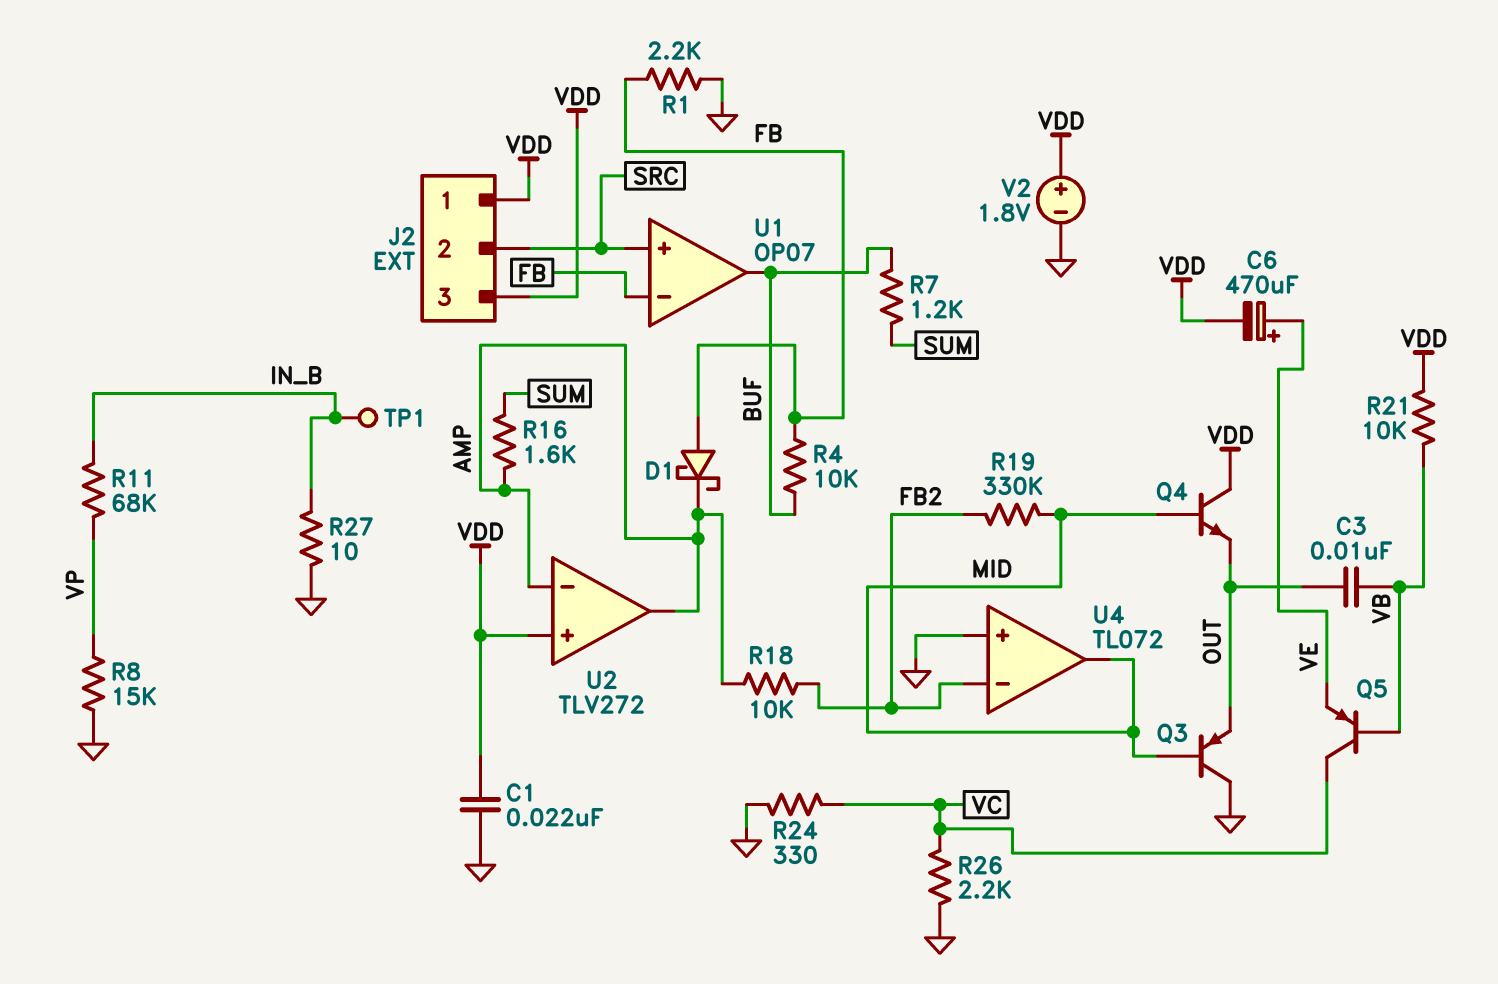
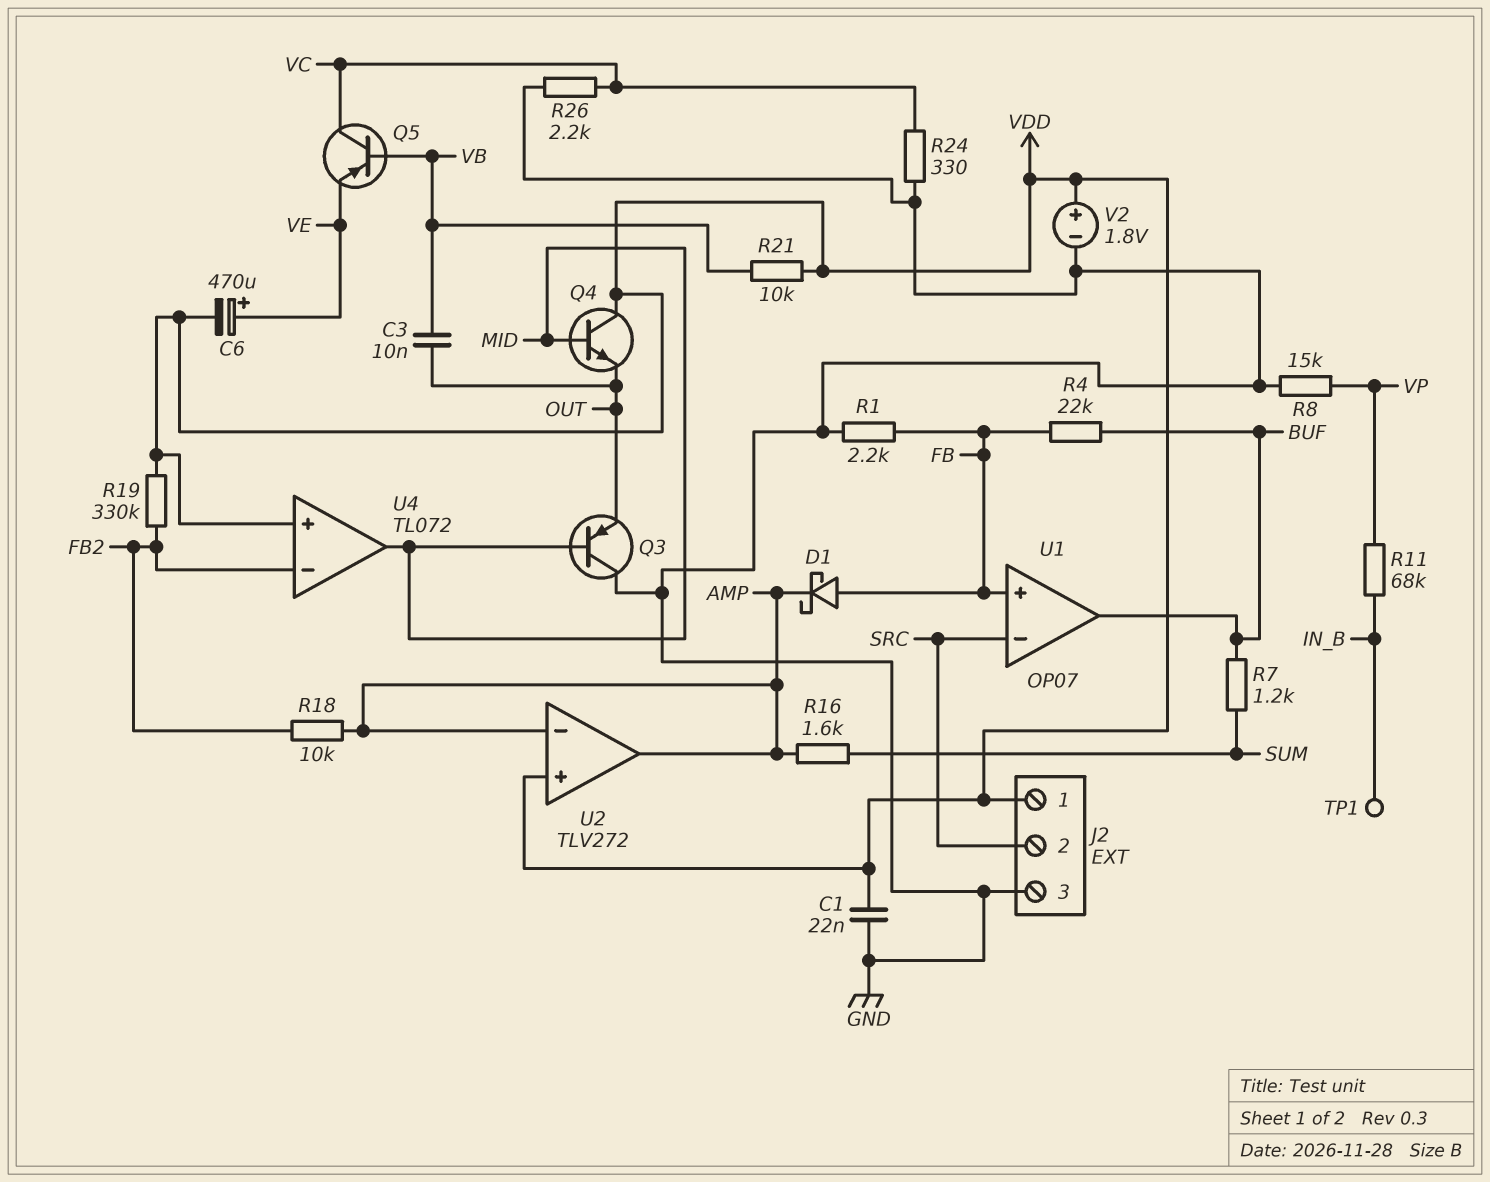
J2 pin 3: VDD -> GND
R4: 10k (BUF, FB) -> 22k (BUF, FB)
R19: 330k (FB2, MID) -> 330k (FB2, VDD)
R27: 10 (GND, IN_B) -> none
U1 pin in+: SRC -> FB
U1 pin in-: FB -> SRC
U4 pin in+: GND -> VDD

